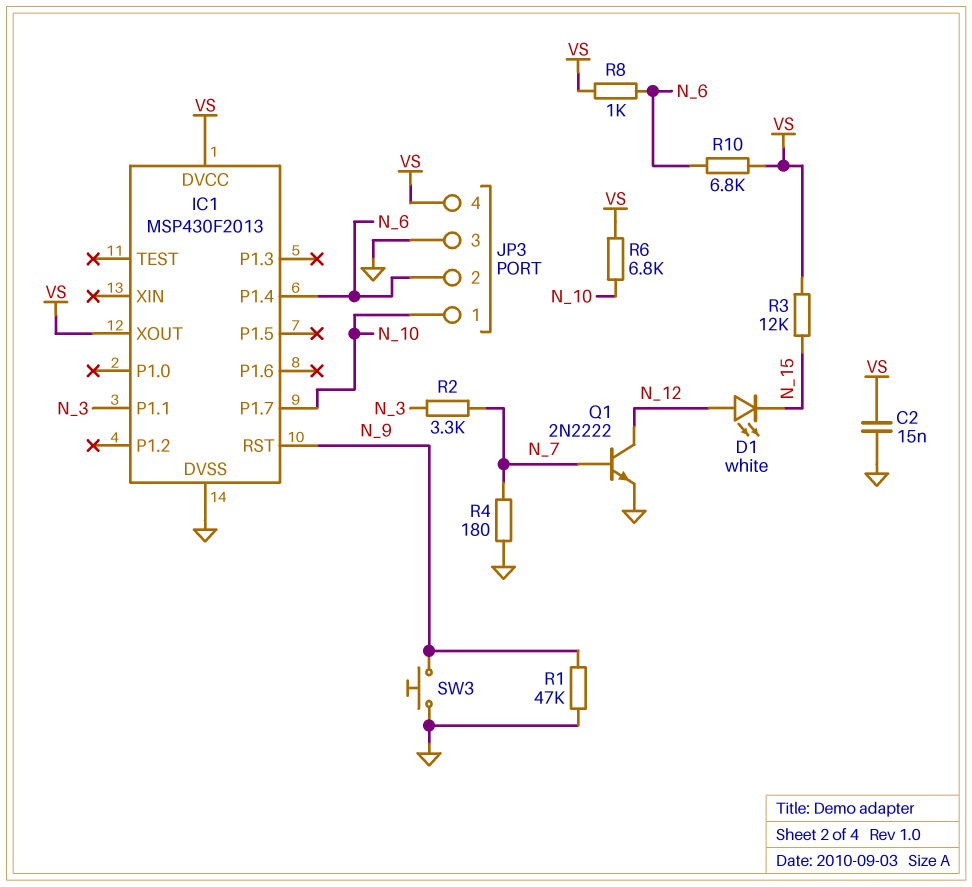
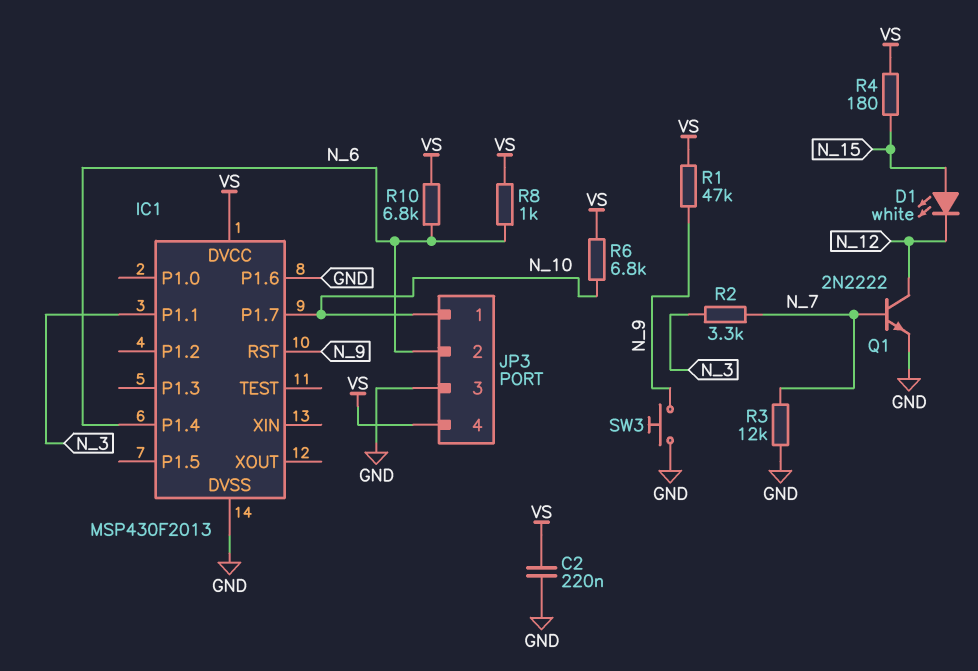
C2: 15nF (GND, VS) -> 220nF (GND, VS)
D1: LED white (A N_12, K N_15) -> LED white (A N_15, K N_12)
IC1 pin P1.6: none -> GND
IC1 pin XOUT: VS -> none
R1: 47k (GND, N_9) -> 47k (N_9, VS)
R3: 12k (N_15, VS) -> 12k (GND, N_7)
R4: 180 (GND, N_7) -> 180 (N_15, VS)

